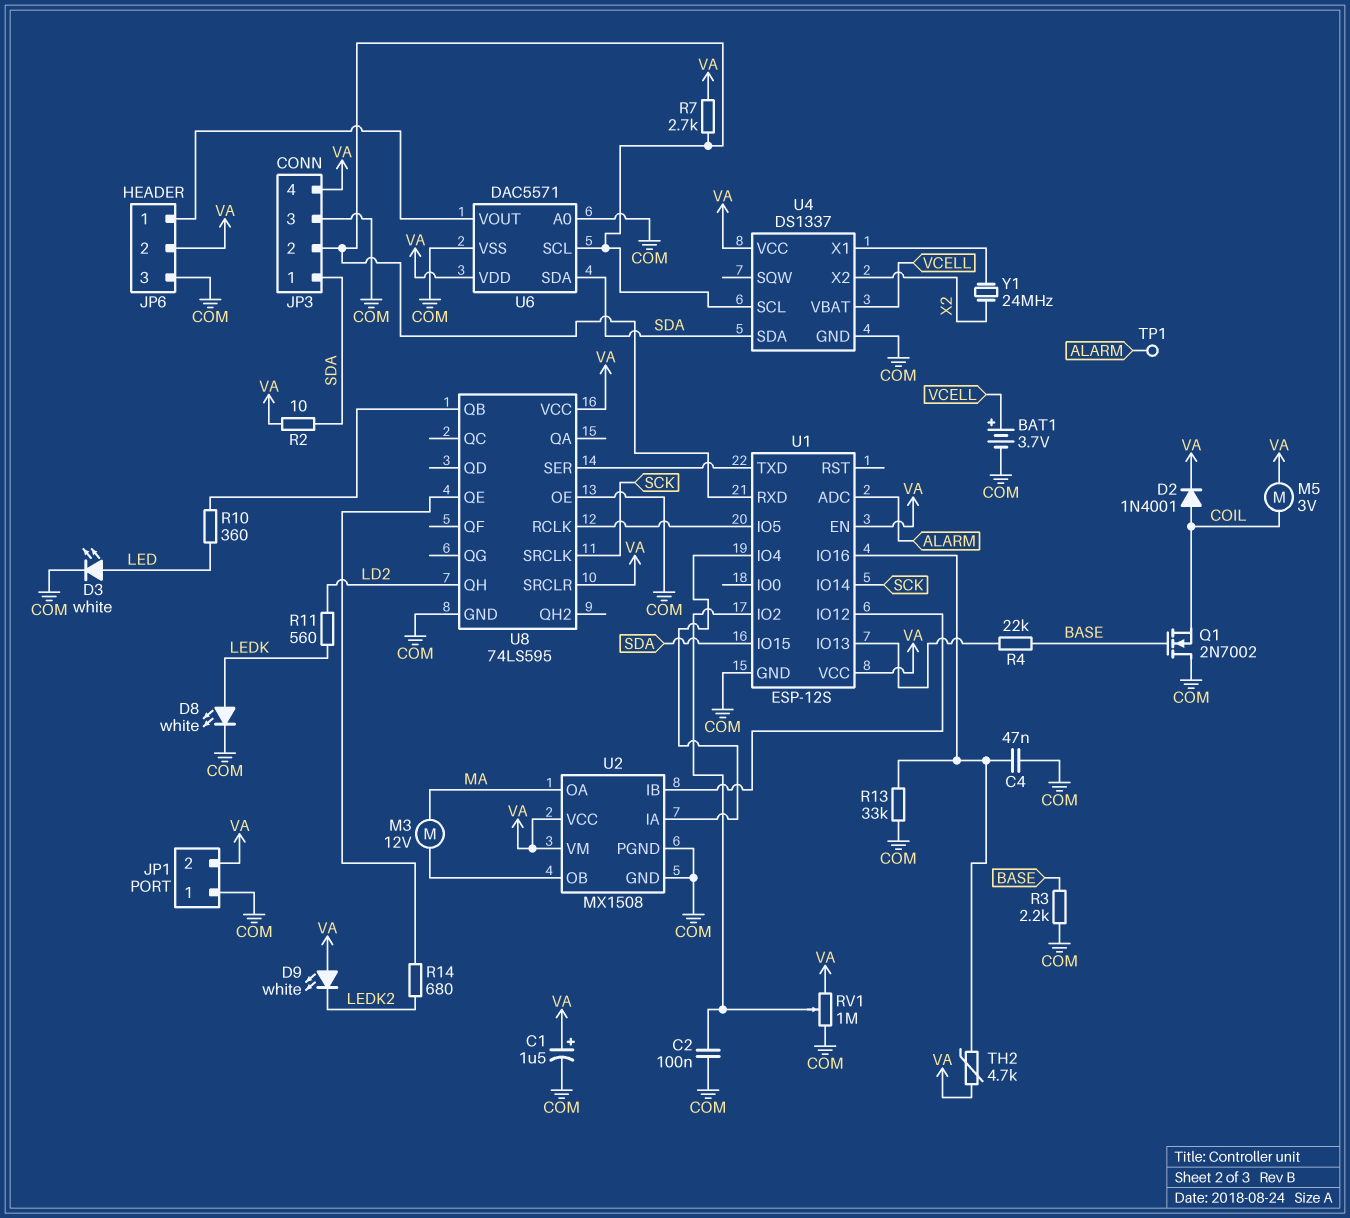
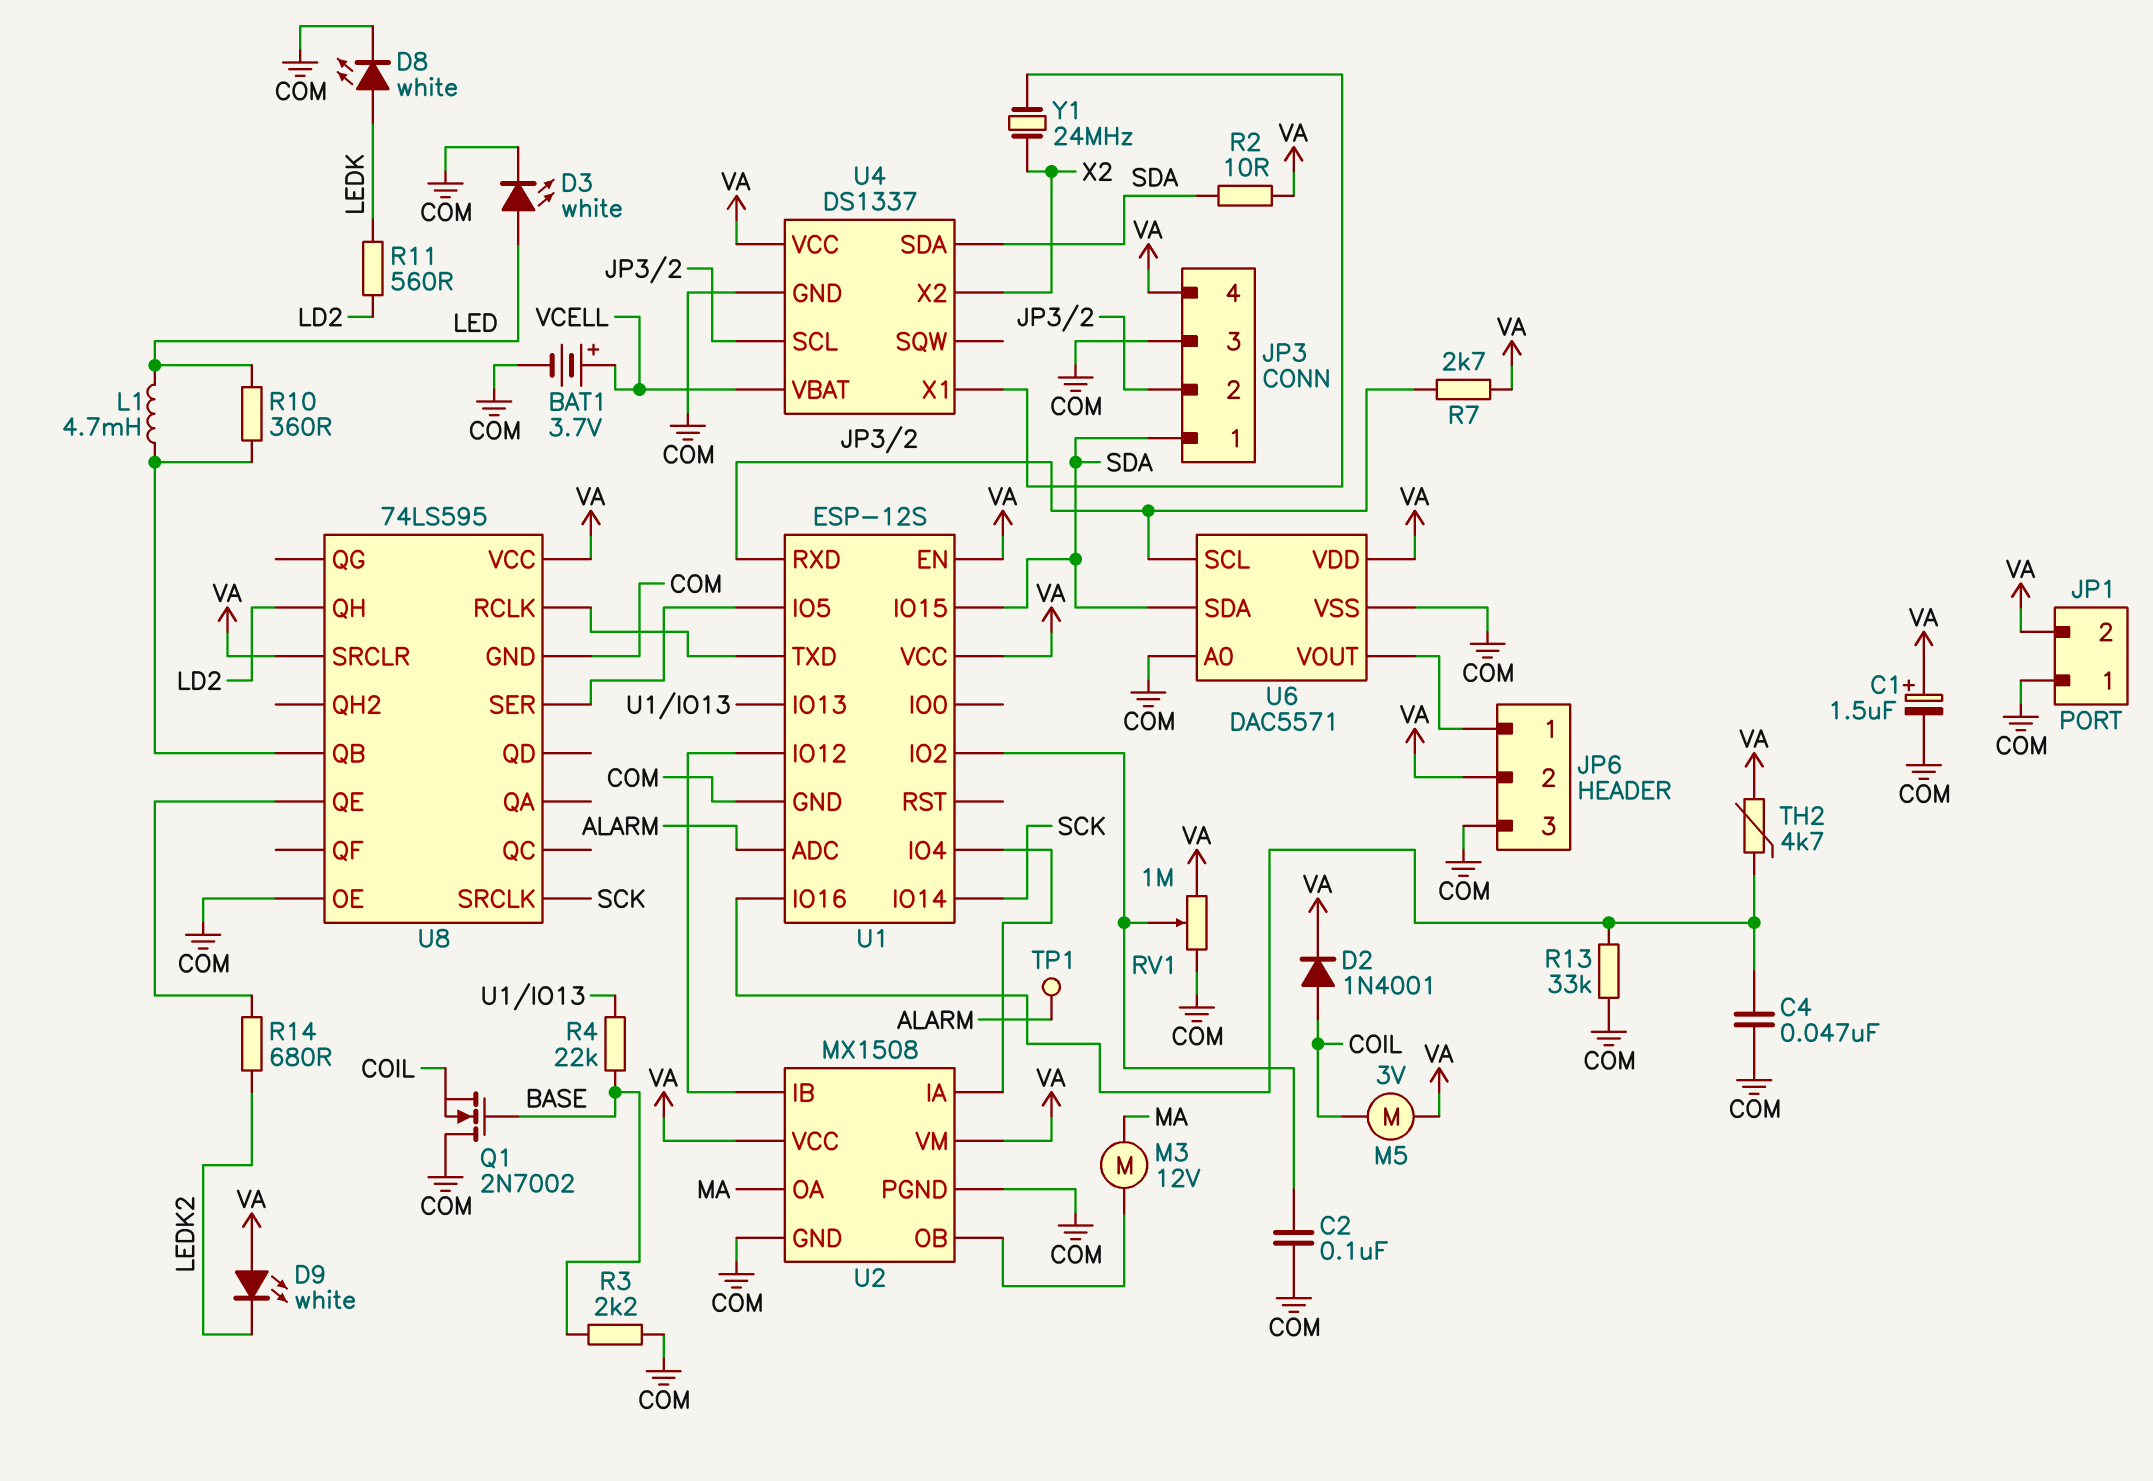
L1: none -> 4.7mH (LED, U8/QB)
U8 pin RCLK: U1/IO5 -> U1/TXD
U8 pin SER: U1/TXD -> U1/IO5

